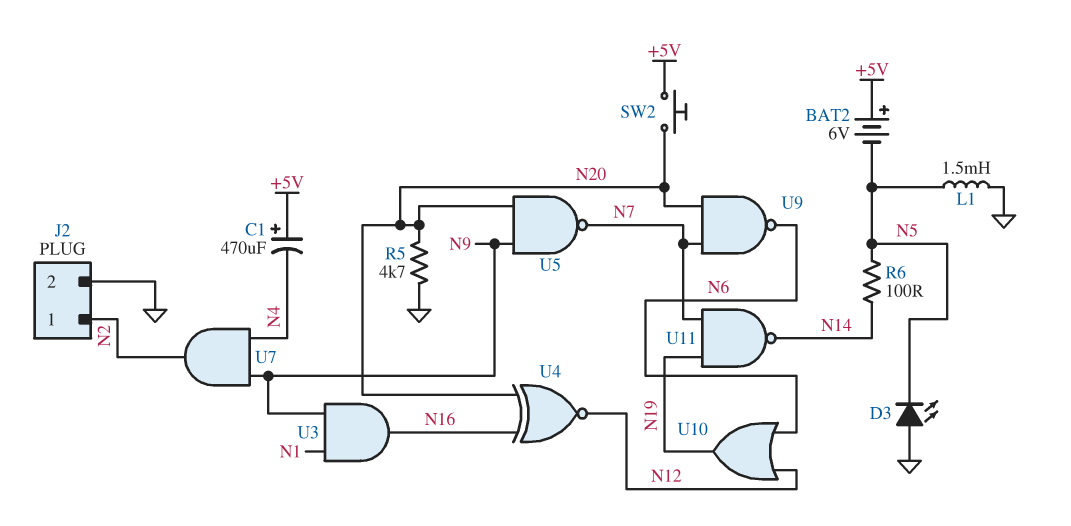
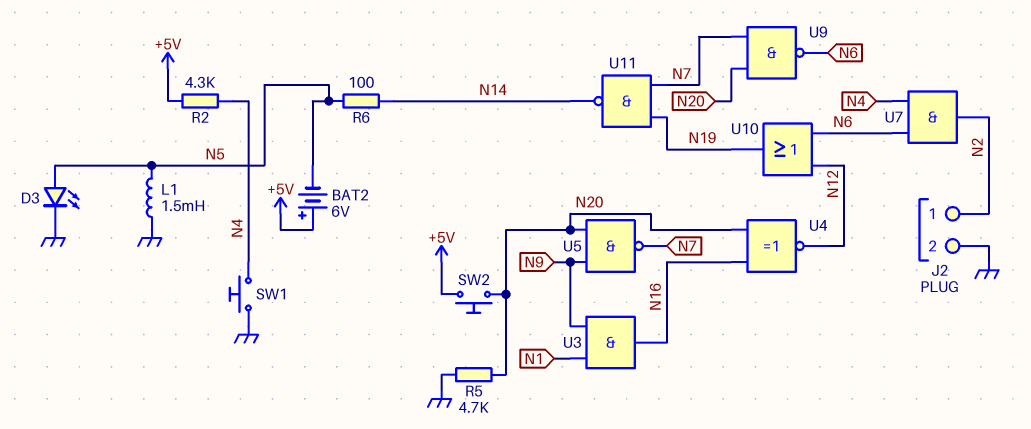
C1: 470uF (plus +5V, minus N4) -> none
D3: LED (A GND, K N5) -> LED (A N5, K GND)
R2: none -> 4.3k (+5V, N4)
SW1: none -> button (GND, N4)
U7: AND (in N4, in N9, out N2) -> AND (in N4, in N6, out N2)

